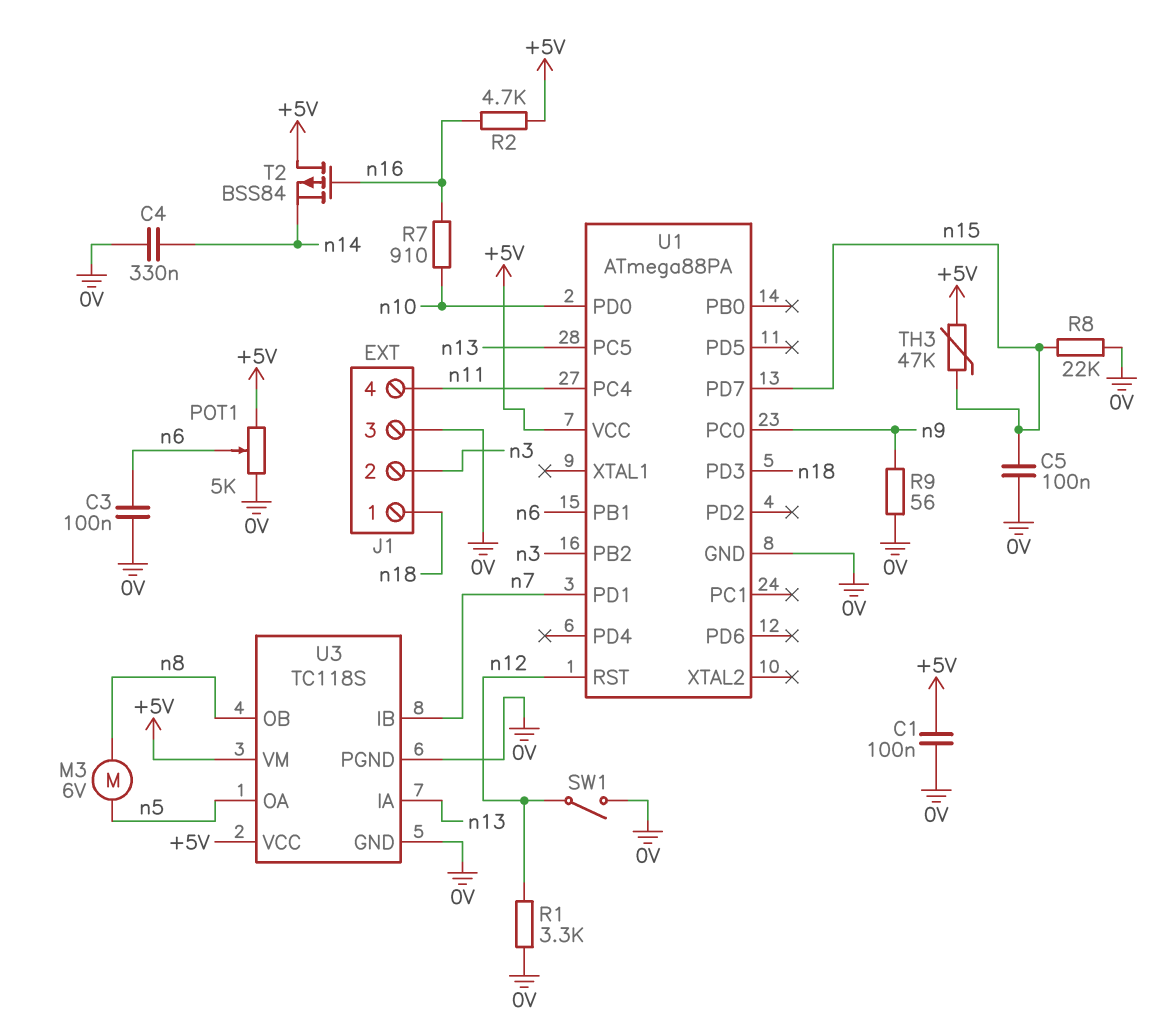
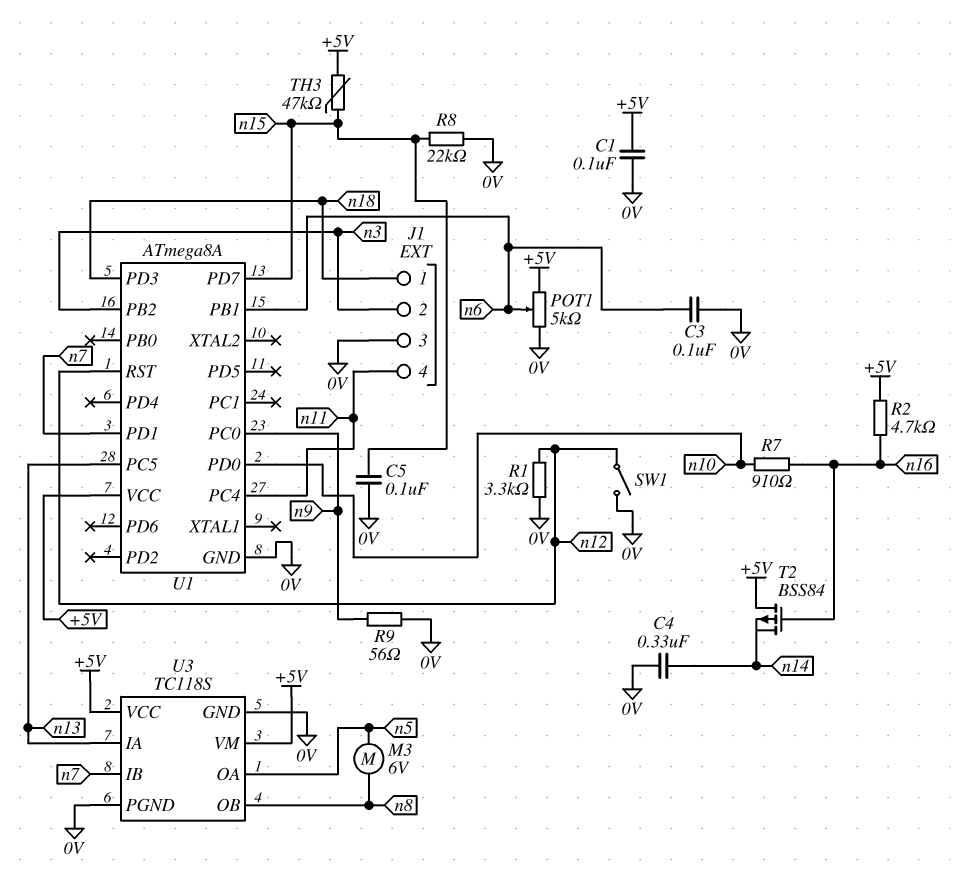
U1: ATmega88PA -> ATmega8A

